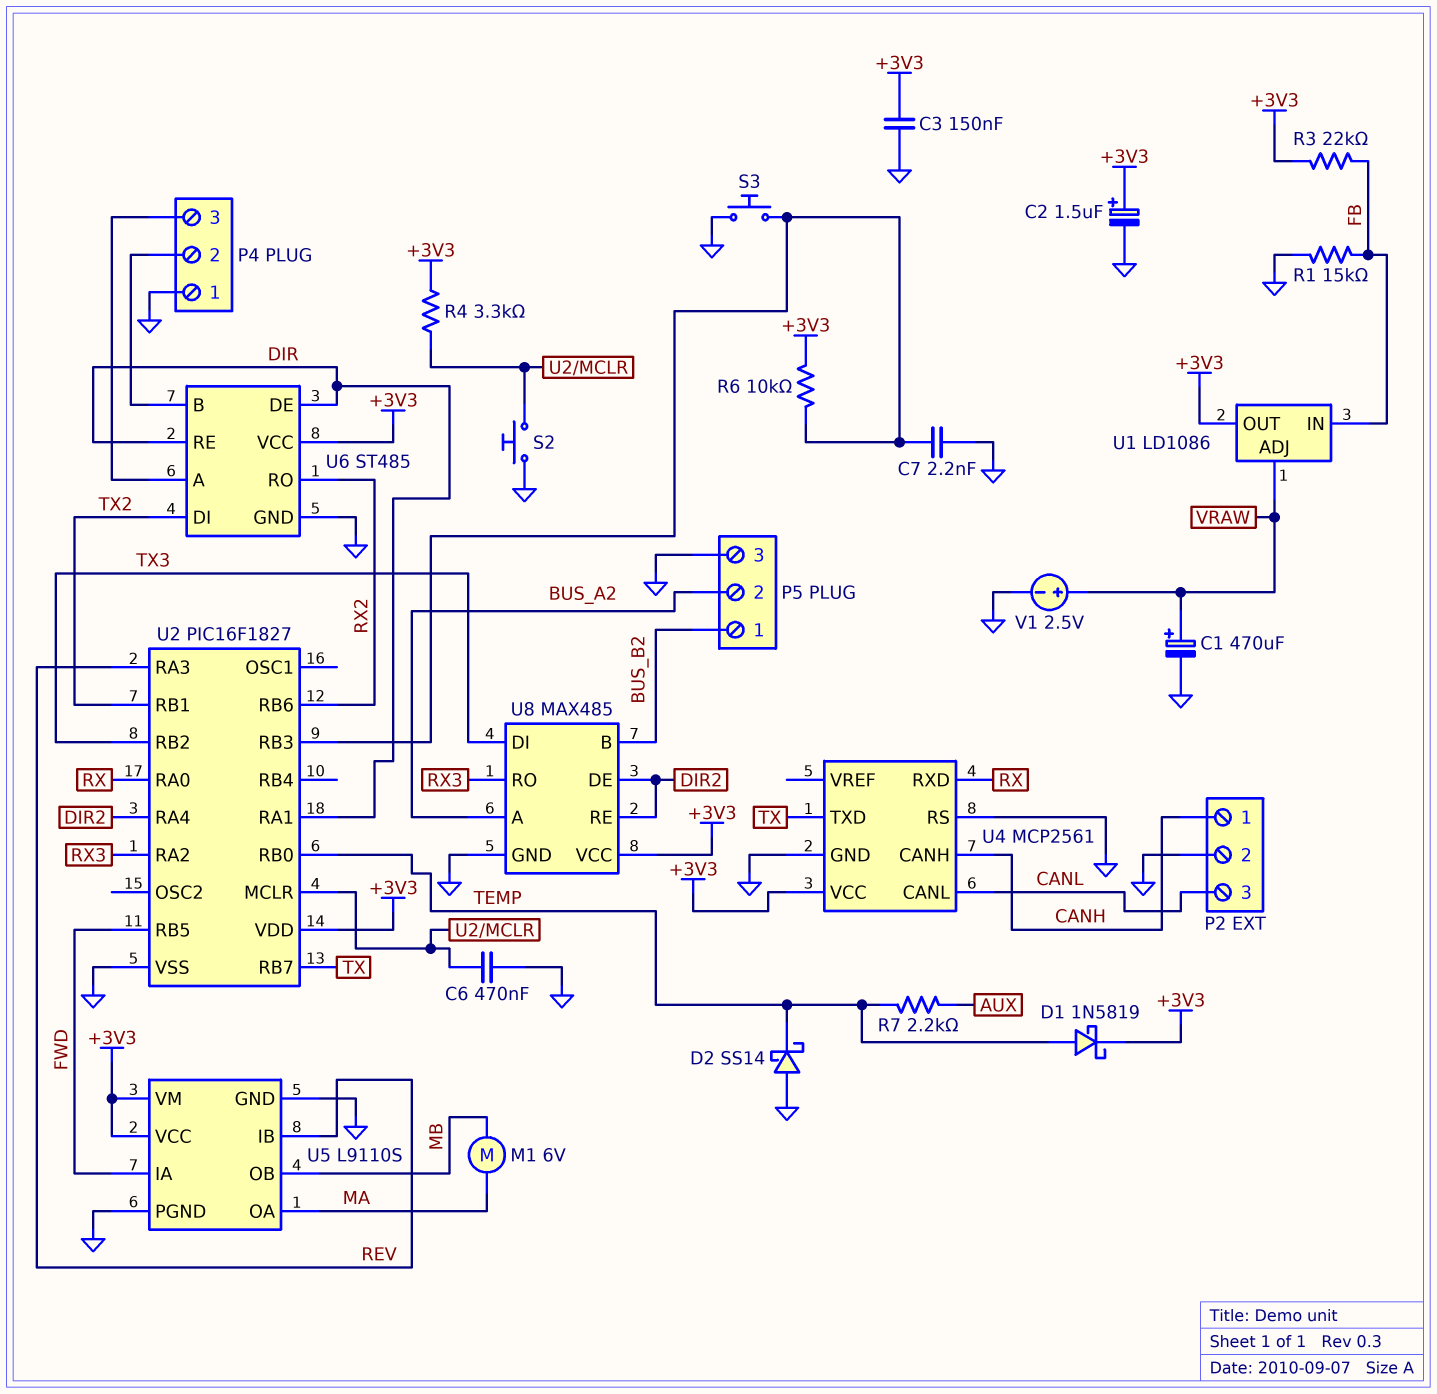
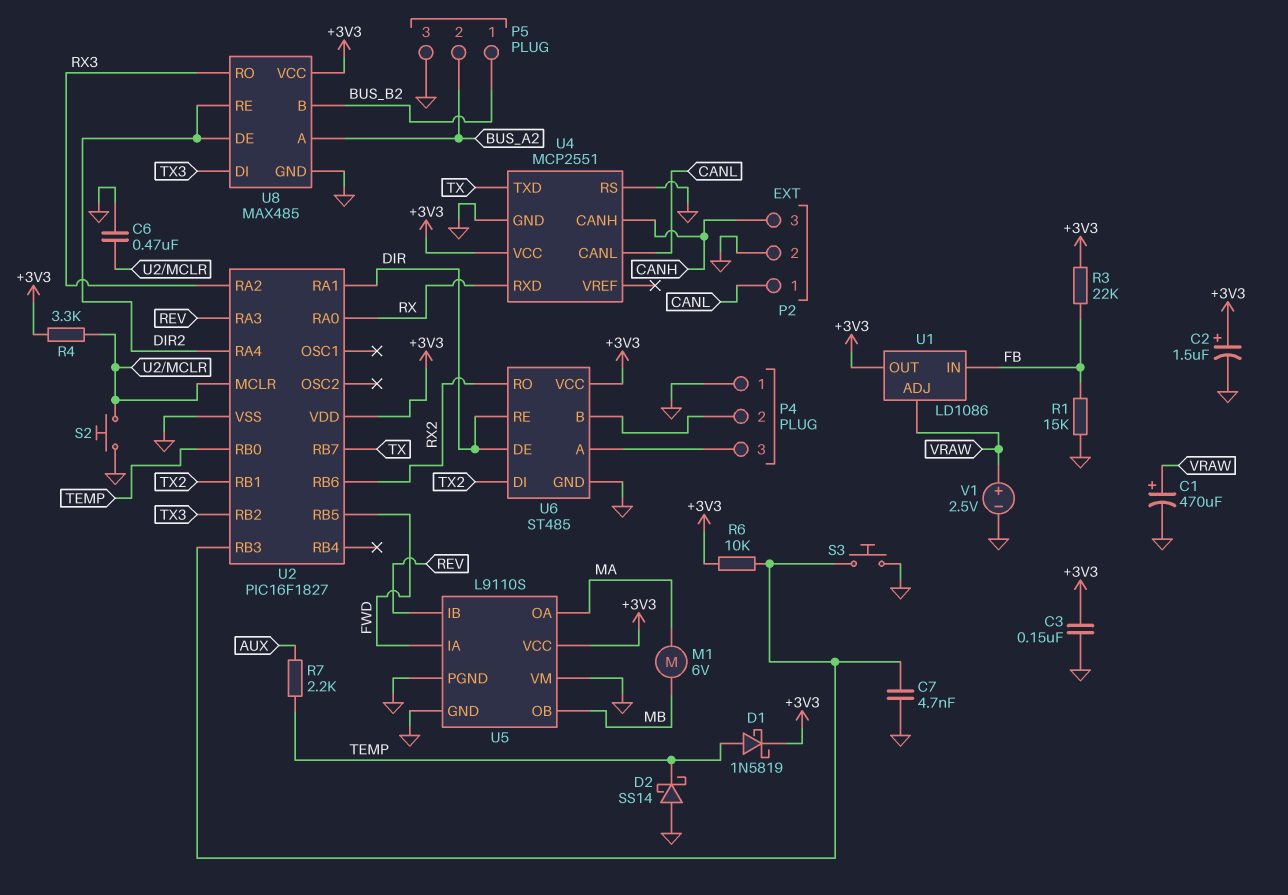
C7: 2.2nF (GND, U2/RB3) -> 4.7nF (GND, U2/RB3)
P2 pin 1: CANH -> CANL
P2 pin 3: CANL -> CANH
U4: MCP2561 -> MCP2551
U5 pin VM: +3V3 -> GND

